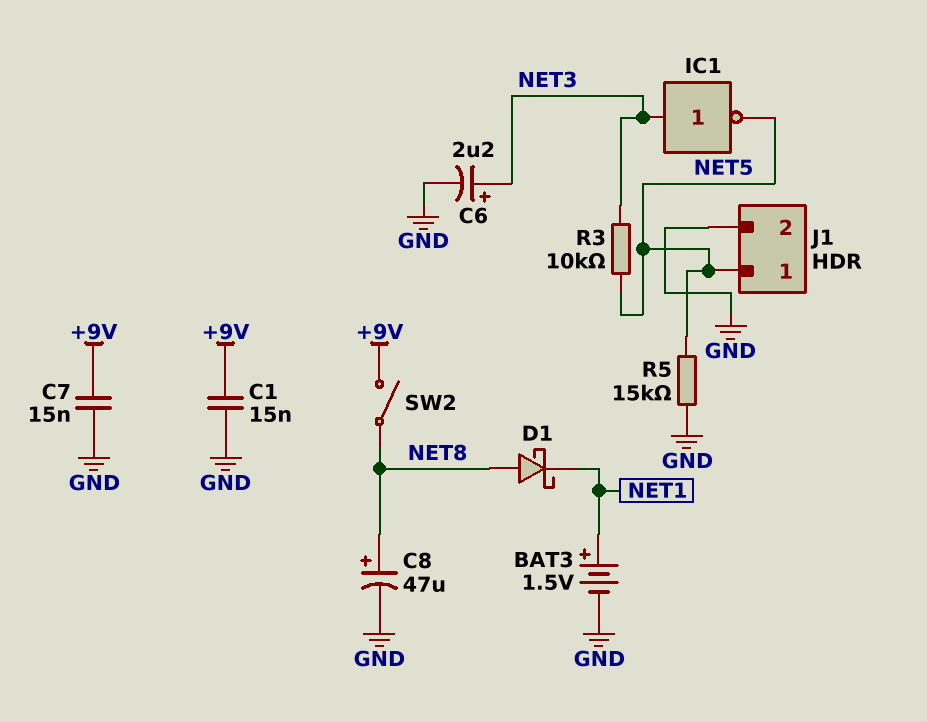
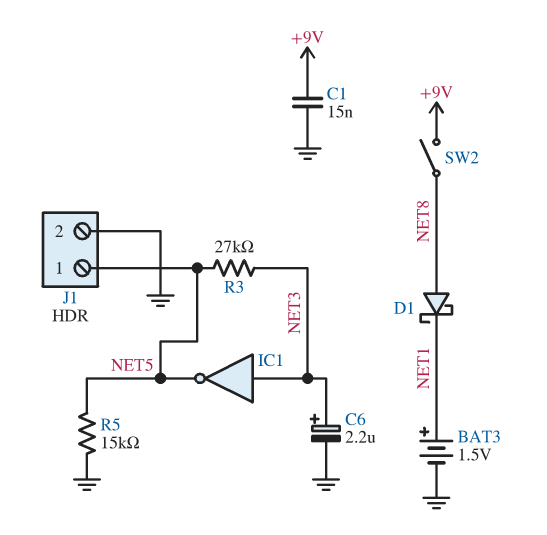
C7: 15nF (+9V, GND) -> none
C8: 47uF (plus NET8, minus GND) -> none
R3: 10k (NET3, NET5) -> 27k (NET3, NET5)

